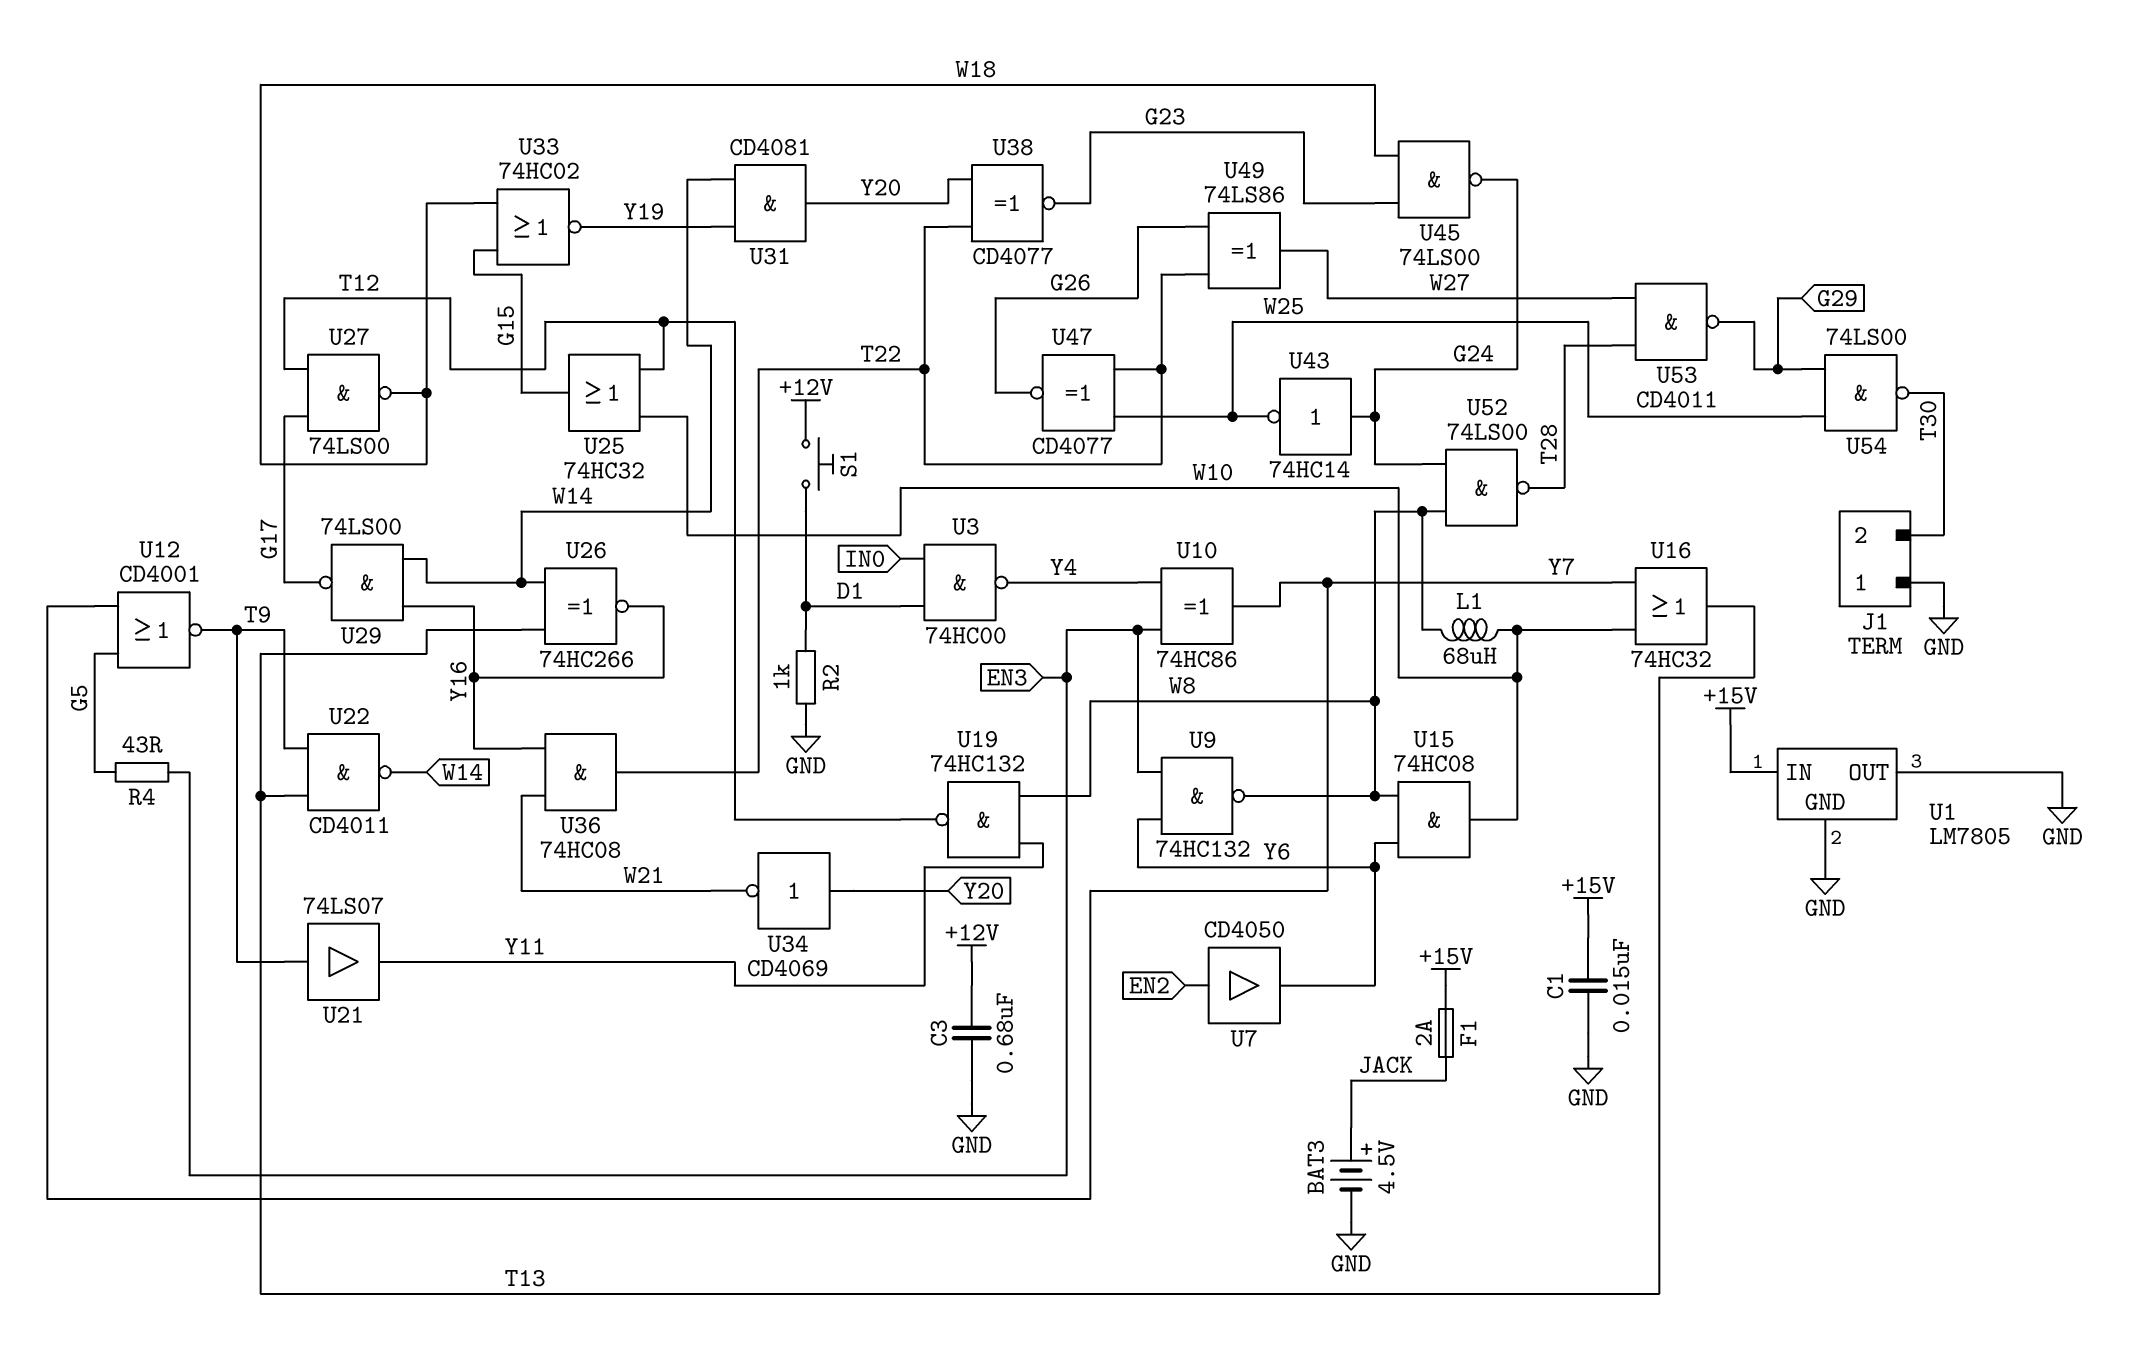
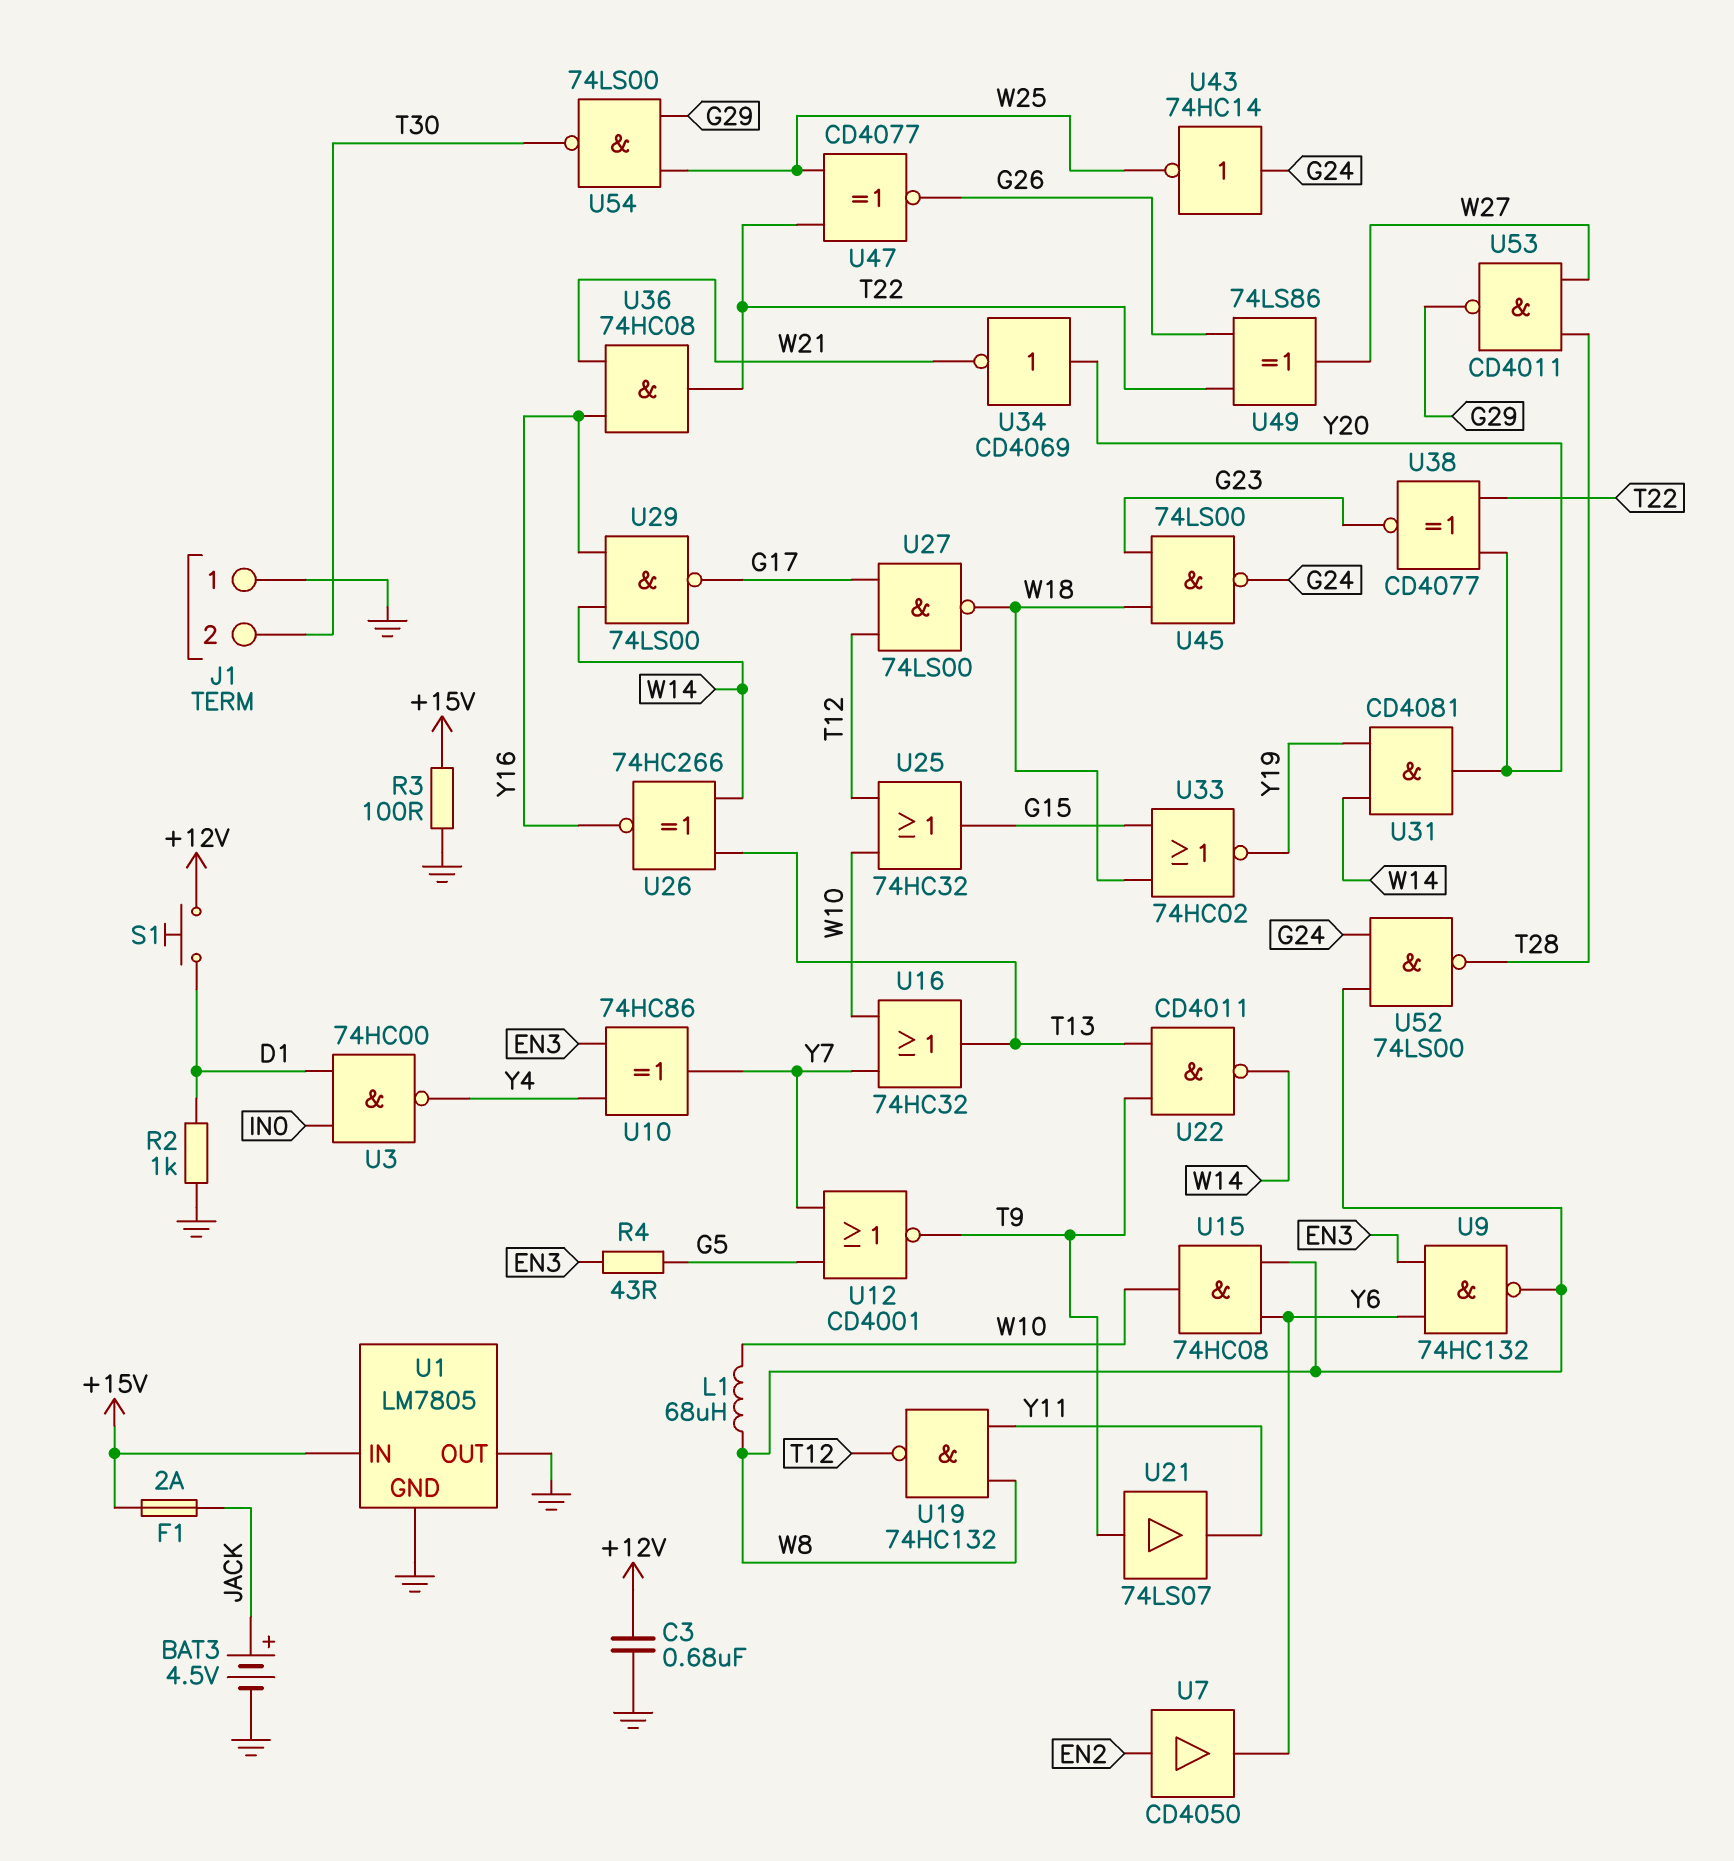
C1: 15nF (+15V, GND) -> none
R3: none -> 100 (+15V, GND)

